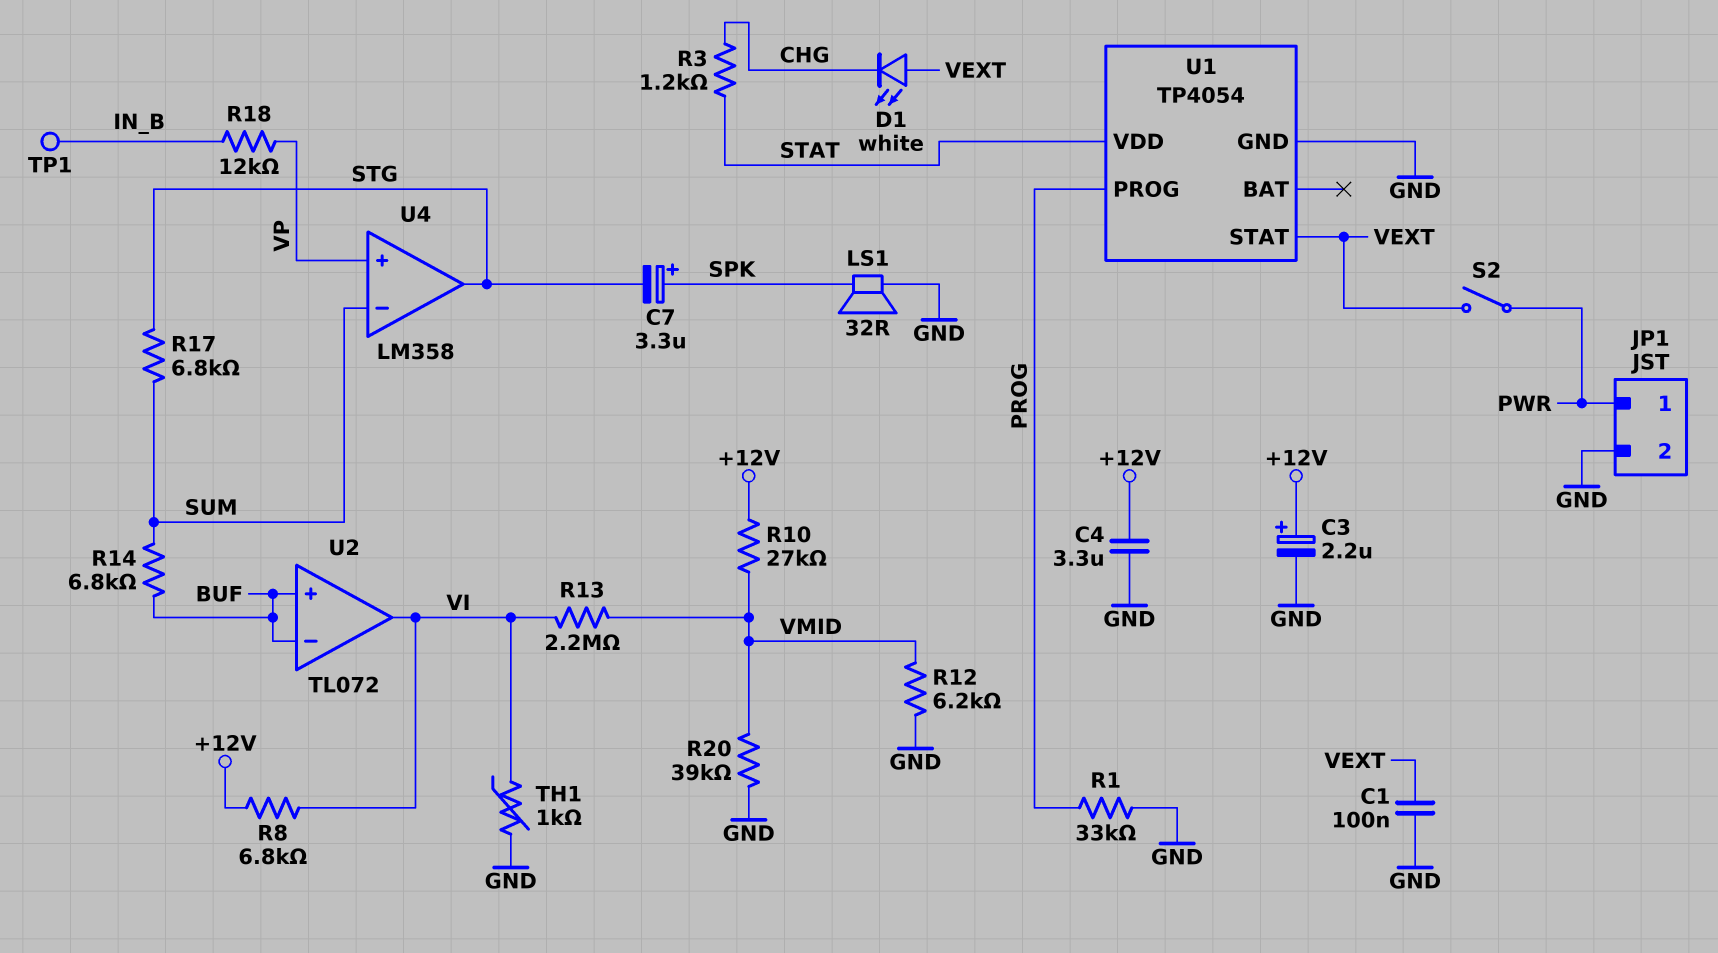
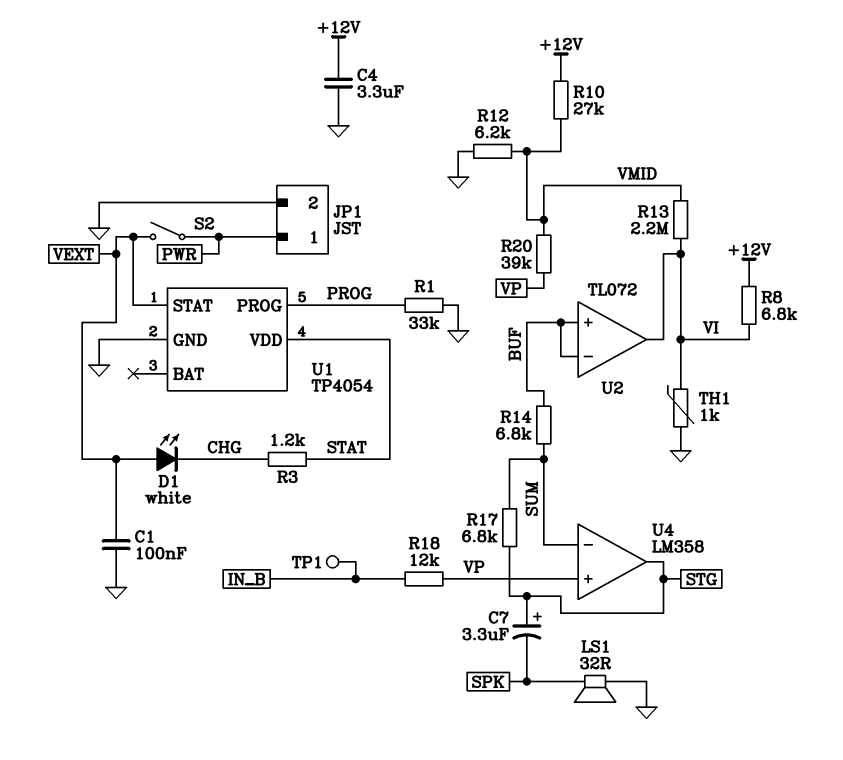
C3: 2.2uF (plus +12V, minus GND) -> none
C7: 3.3uF (plus SPK, minus STG) -> 3.3uF (plus STG, minus SPK)
R20: 39k (GND, VMID) -> 39k (VMID, VP)

